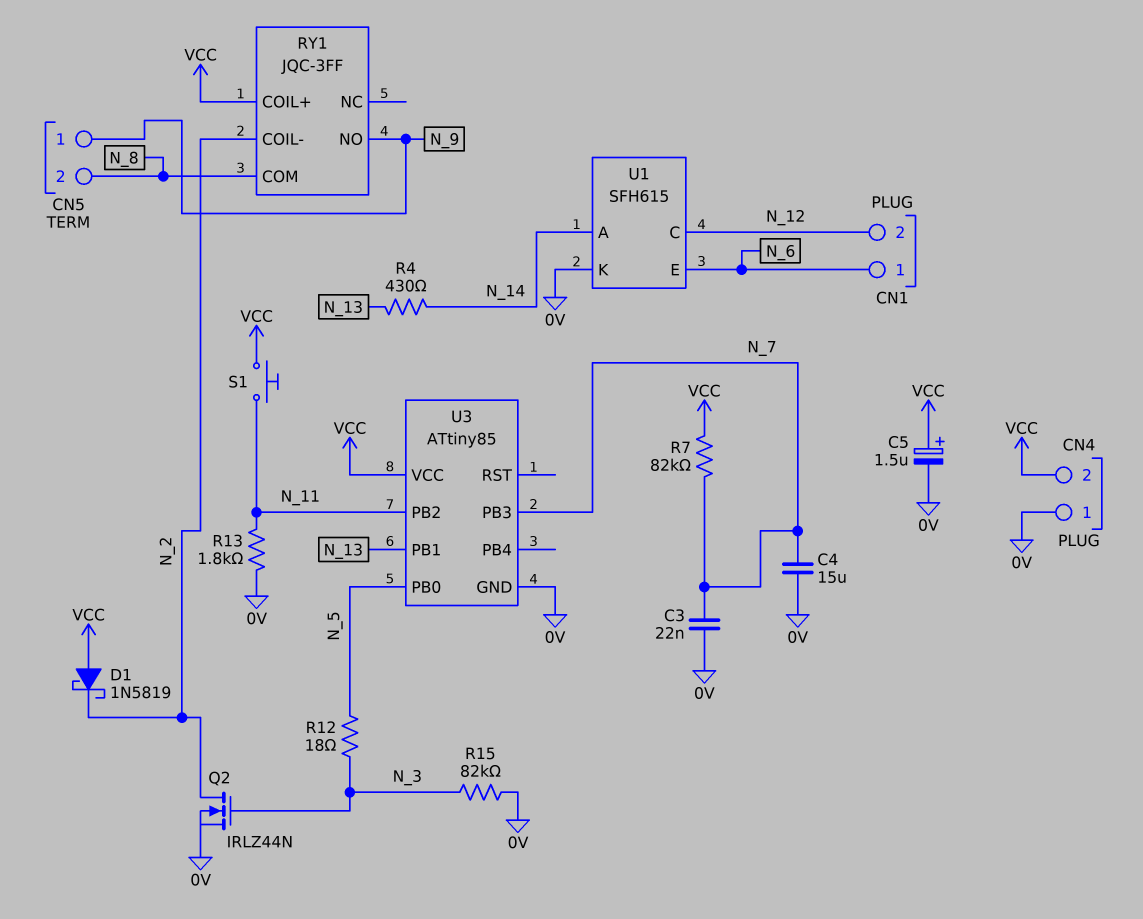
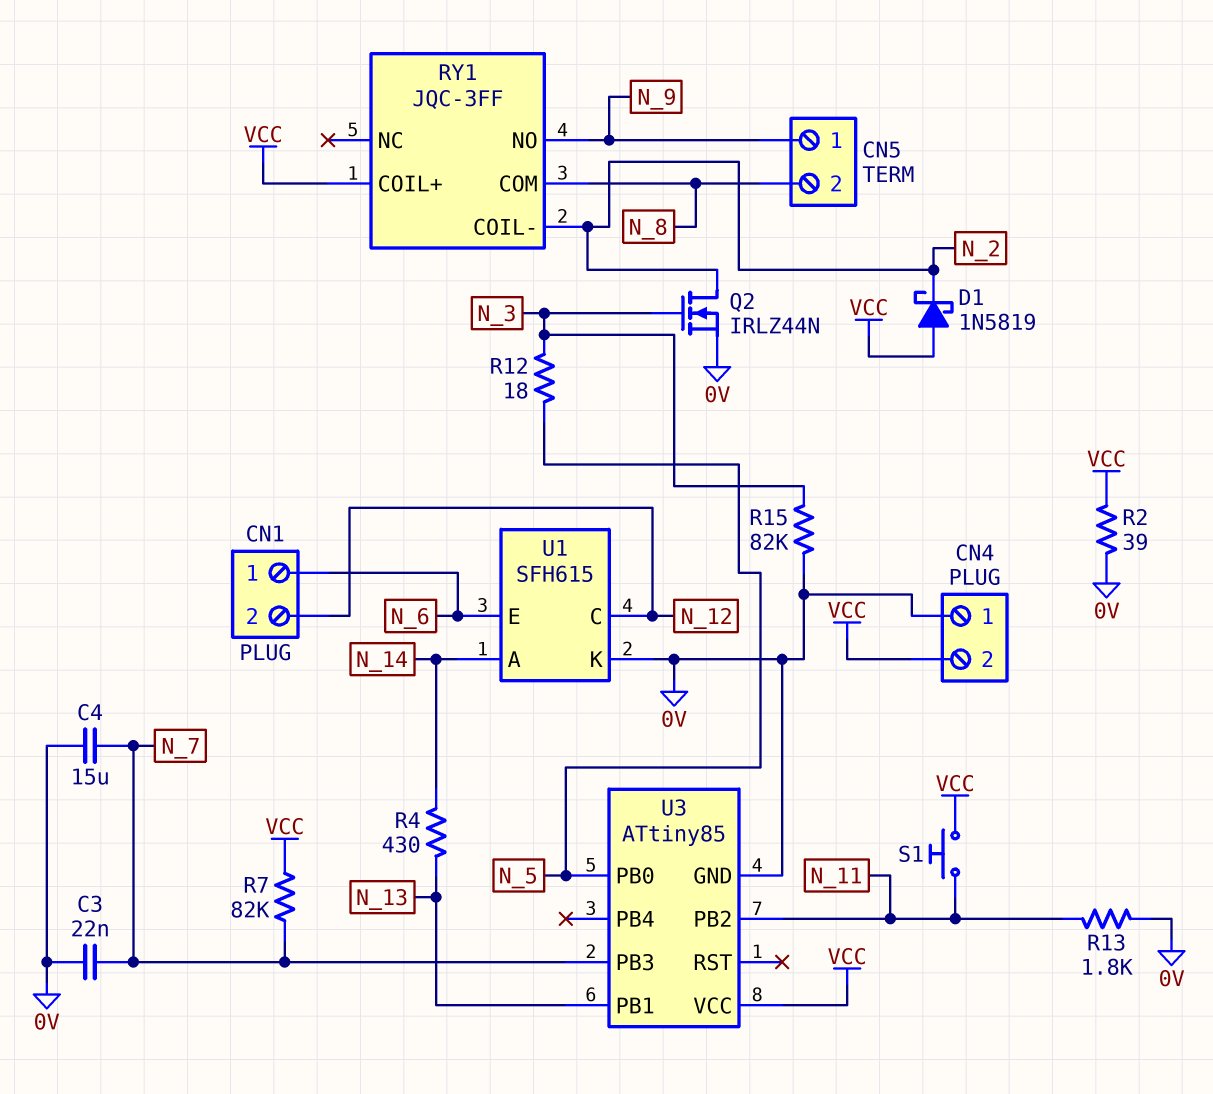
C5: 1.5uF (plus VCC, minus 0V) -> none
R2: none -> 39 (0V, VCC)

